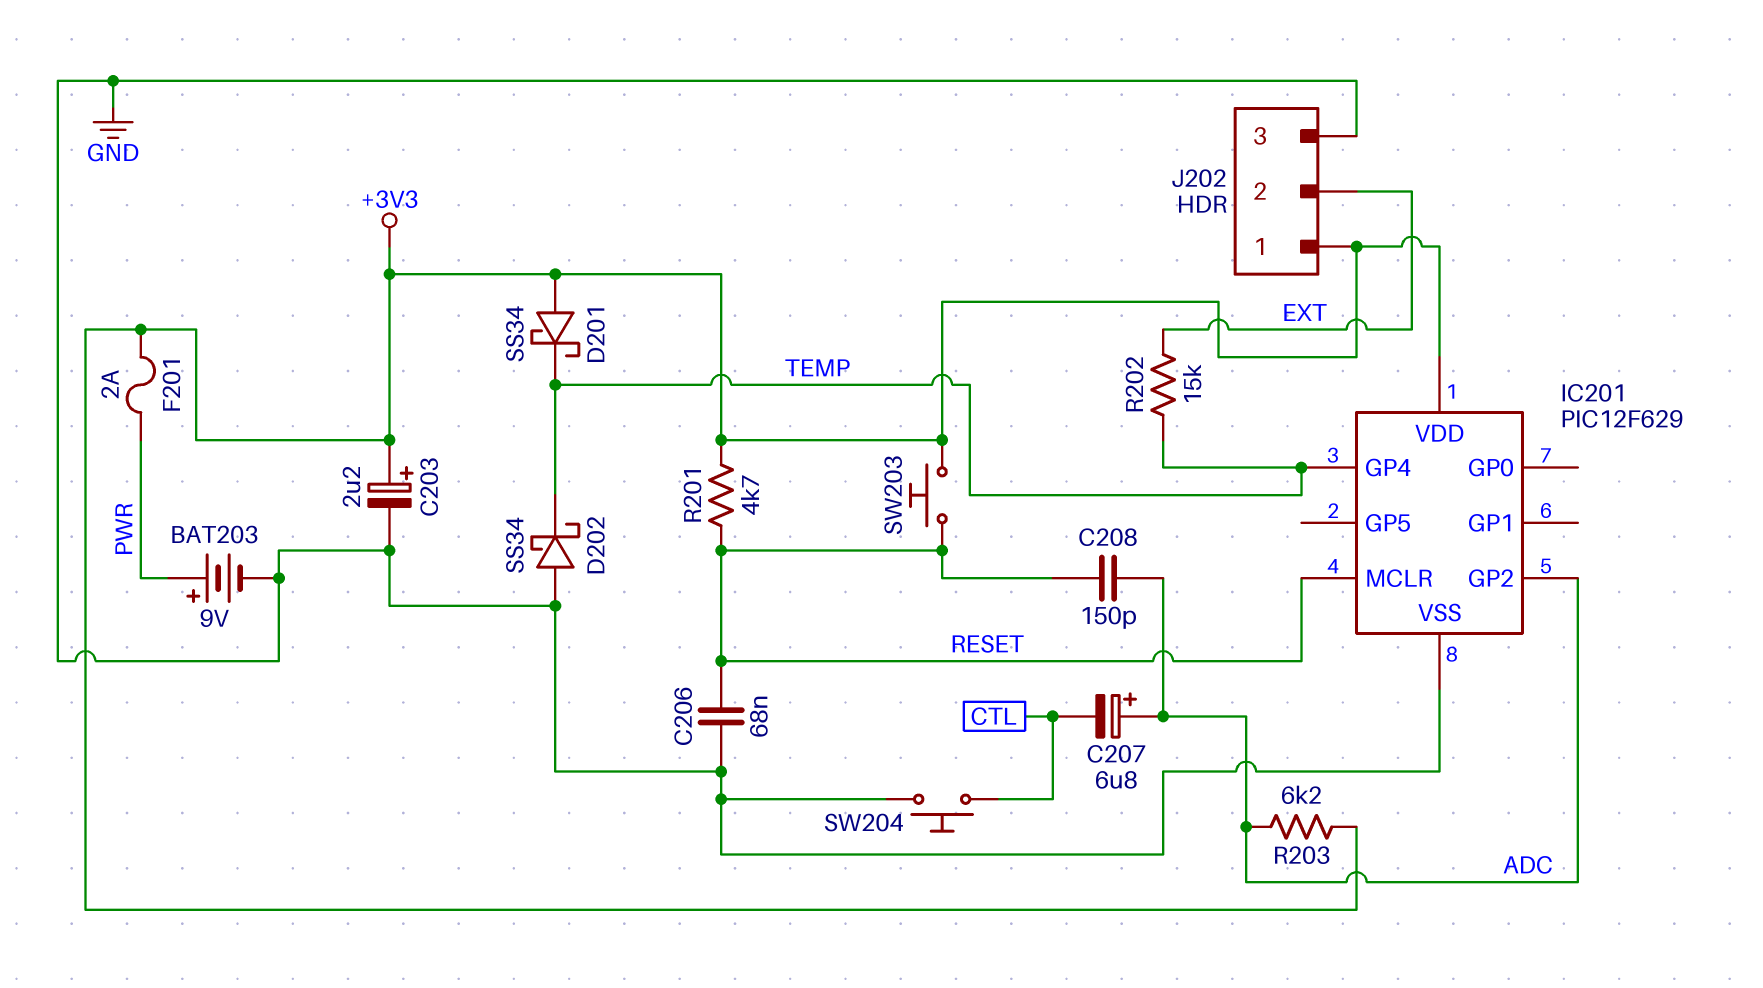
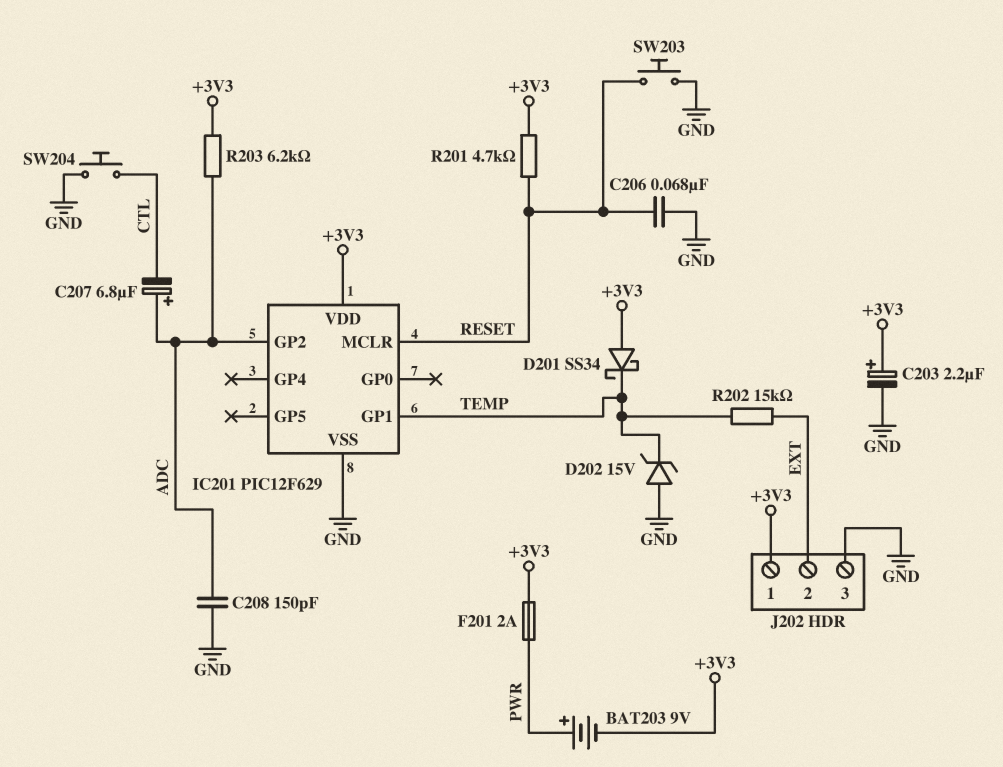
BAT203: 9V (plus PWR, minus GND) -> 9V (plus PWR, minus +3V3)
C208: 150pF (ADC, RESET) -> 150pF (ADC, GND)
D202: schottky SS34 (A GND, K TEMP) -> zener 15V (A GND, K TEMP)
IC201 pin GP1: none -> TEMP
IC201 pin GP4: TEMP -> none
SW203: button (+3V3, RESET) -> button (GND, RESET)

